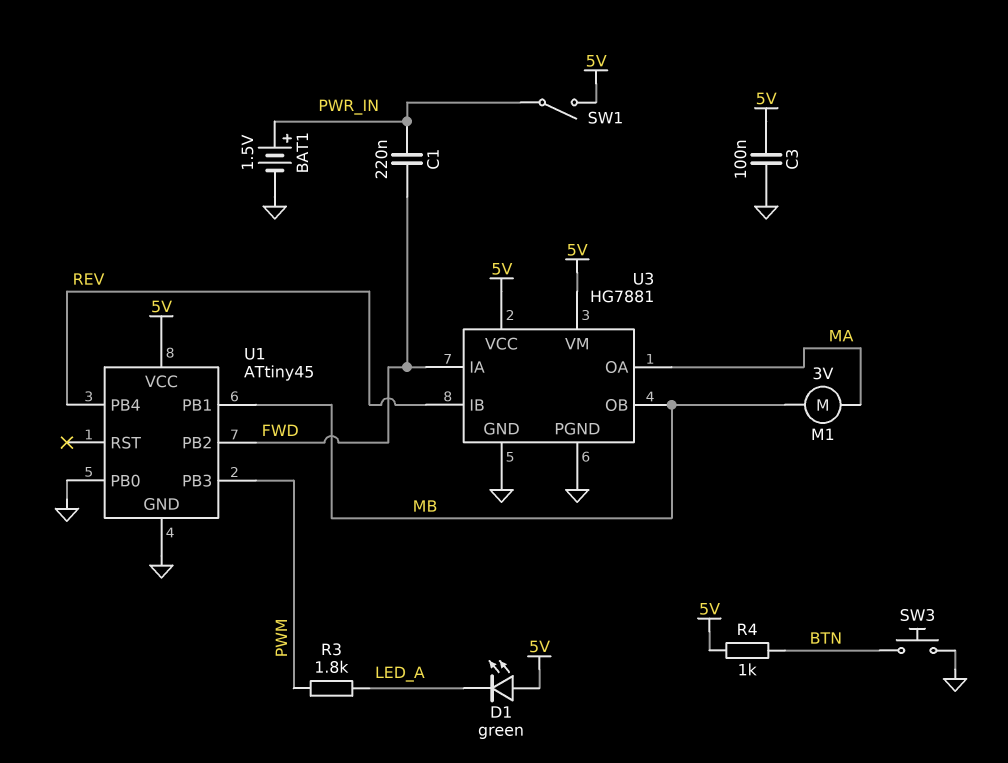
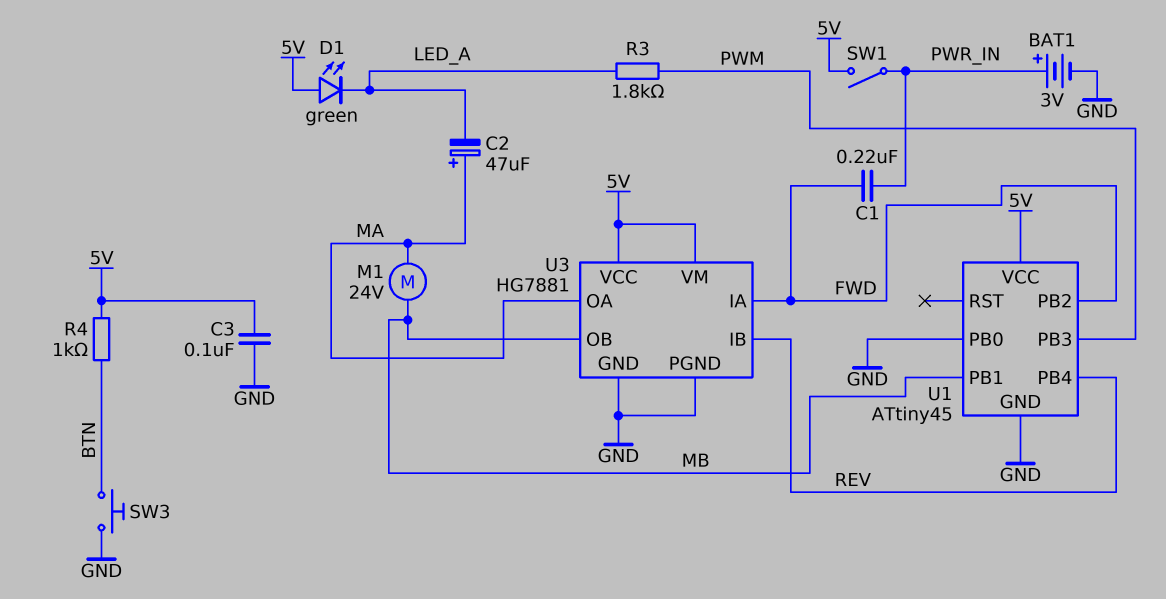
BAT1: 1.5V (plus PWR_IN, minus GND) -> 3V (plus PWR_IN, minus GND)
C2: none -> 47uF (plus MA, minus LED_A)
M1: motor 3V (MA, MB) -> motor 24V (MA, MB)

